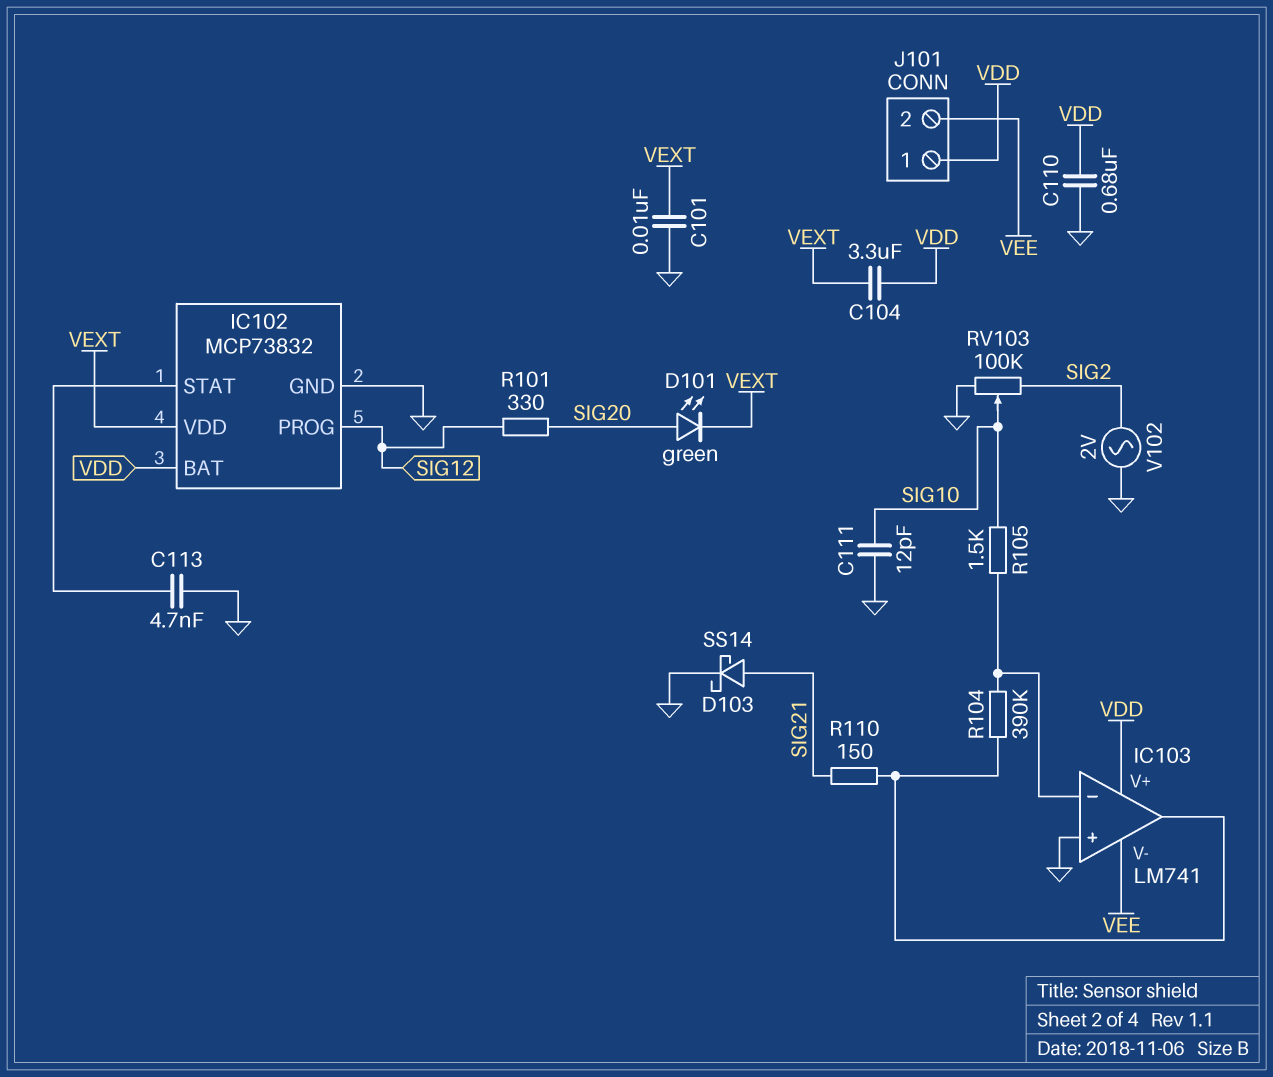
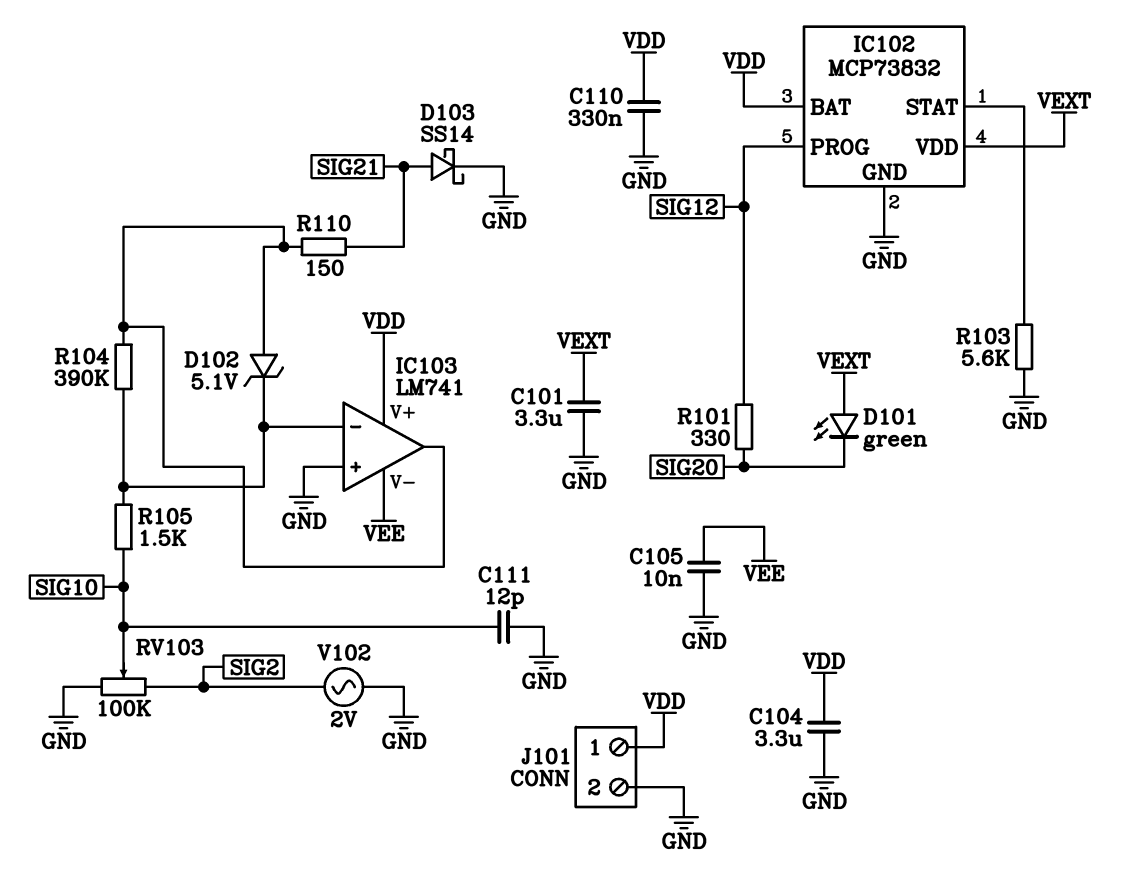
C101: 10nF (GND, VEXT) -> 3.3uF (GND, VEXT)
C104: 3.3uF (VDD, VEXT) -> 3.3uF (GND, VDD)
C105: none -> 10nF (GND, VEE)
C110: 680nF (GND, VDD) -> 330nF (GND, VDD)
C113: 4.7nF (GND, IC102/STAT) -> none
D101: LED green (A SIG20, K VEXT) -> LED green (A VEXT, K SIG20)
D102: none -> zener 5.1V (A IC103/out, K IC103/in-)
J101 pin 2: VEE -> GND
R103: none -> 5.6k (GND, IC102/STAT)

